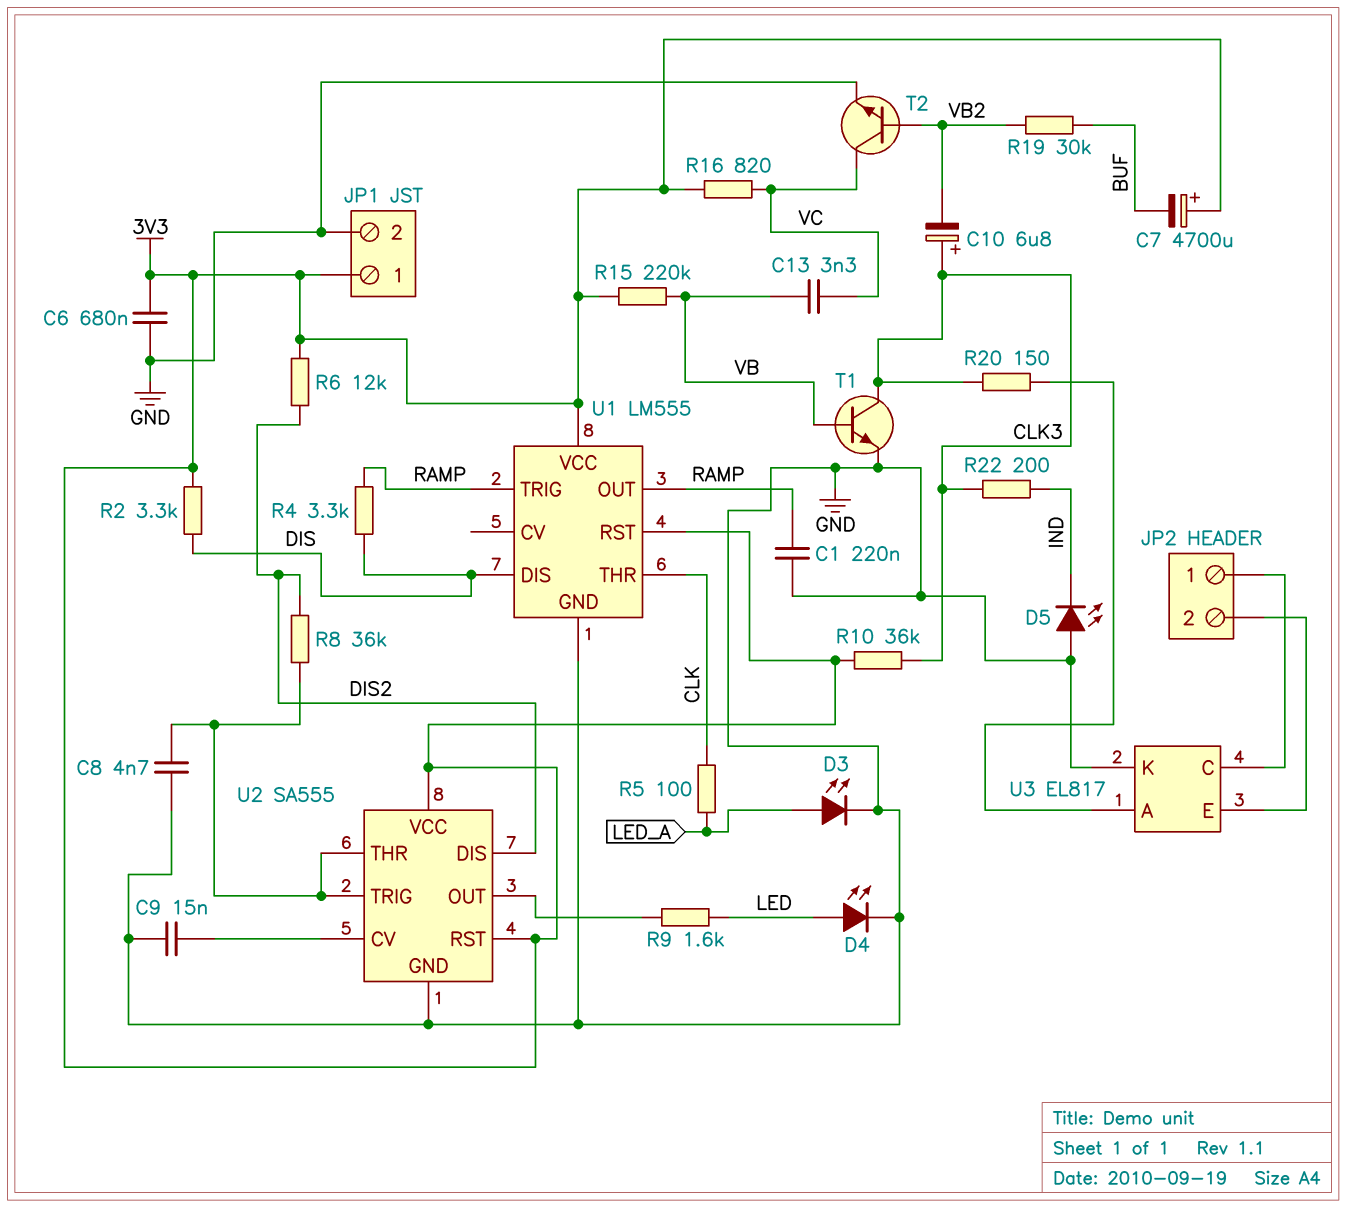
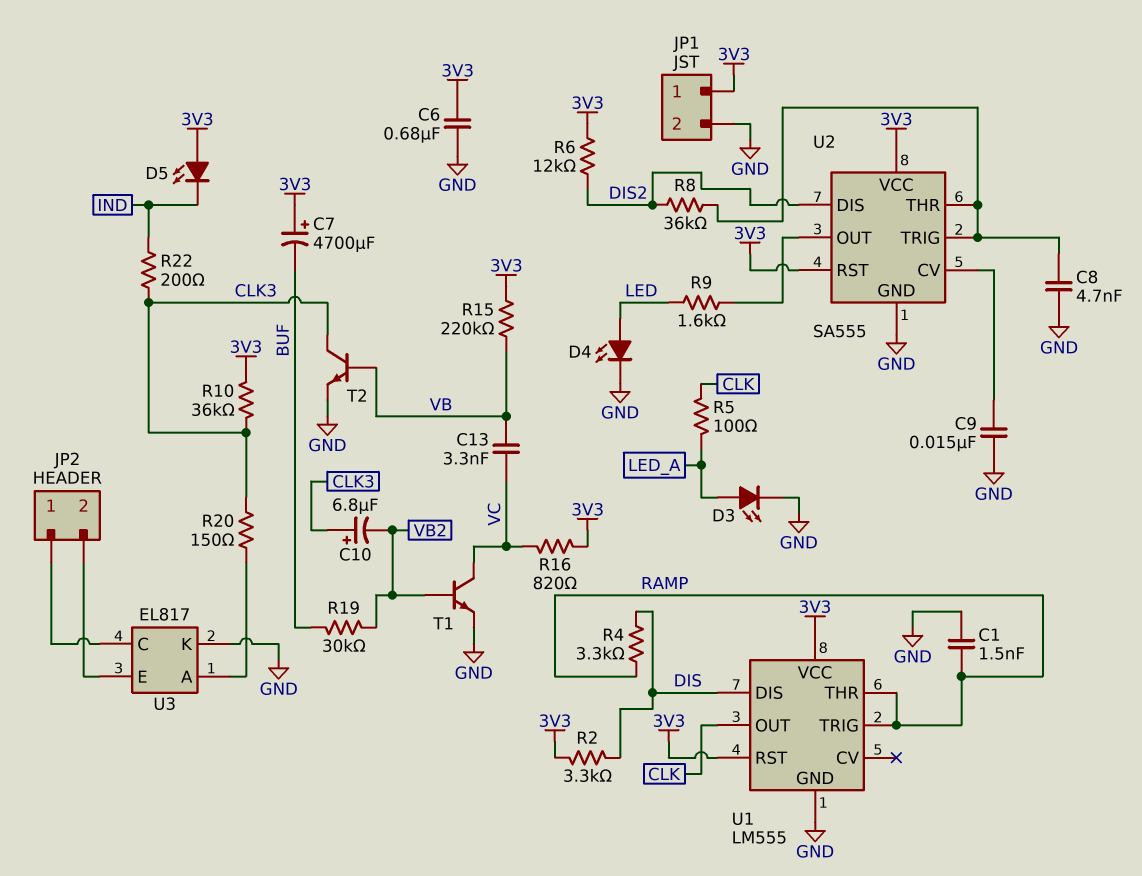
C1: 220nF (GND, RAMP) -> 1.5nF (GND, RAMP)
D5: LED (A GND, K IND) -> LED (A 3V3, K IND)
T1: NPN (B VB, C CLK3, E GND) -> NPN (B VB2, C VC, E GND)
T2: NPN (B VB2, C VC, E GND) -> NPN (B VB, C CLK3, E GND)
U1 pin OUT: RAMP -> CLK
U1 pin THR: CLK -> RAMP

